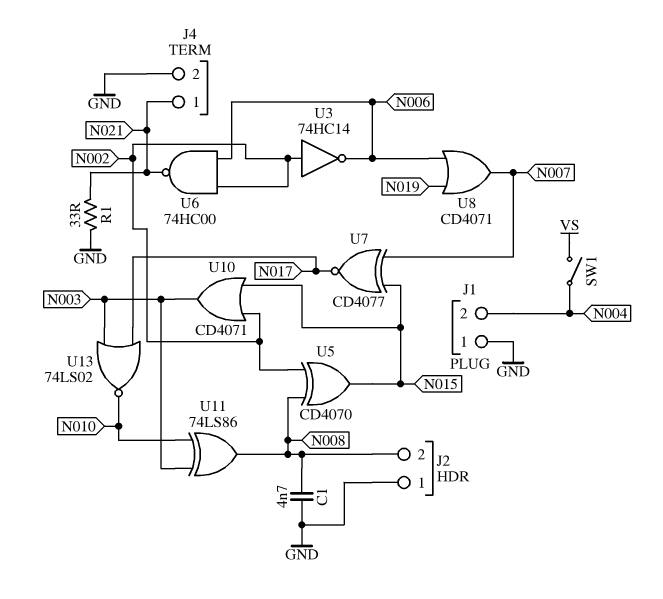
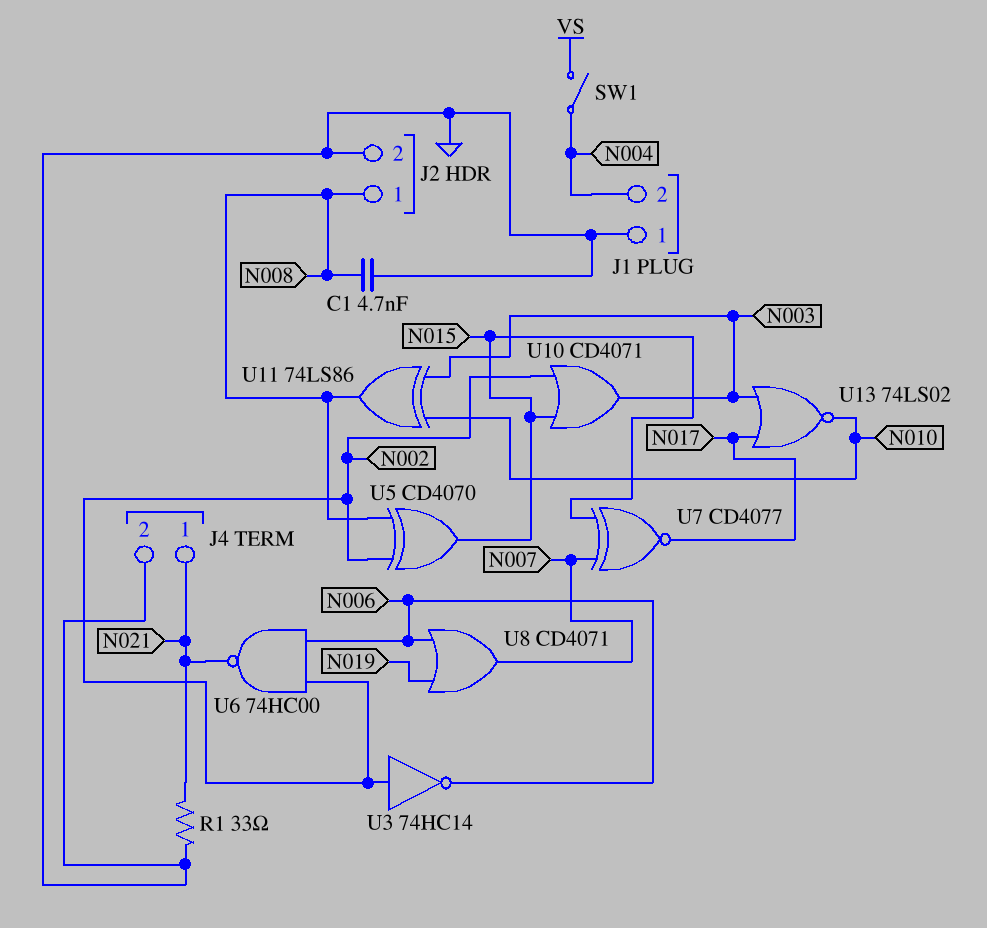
J2 pin 1: GND -> N008
J2 pin 2: N008 -> GND

